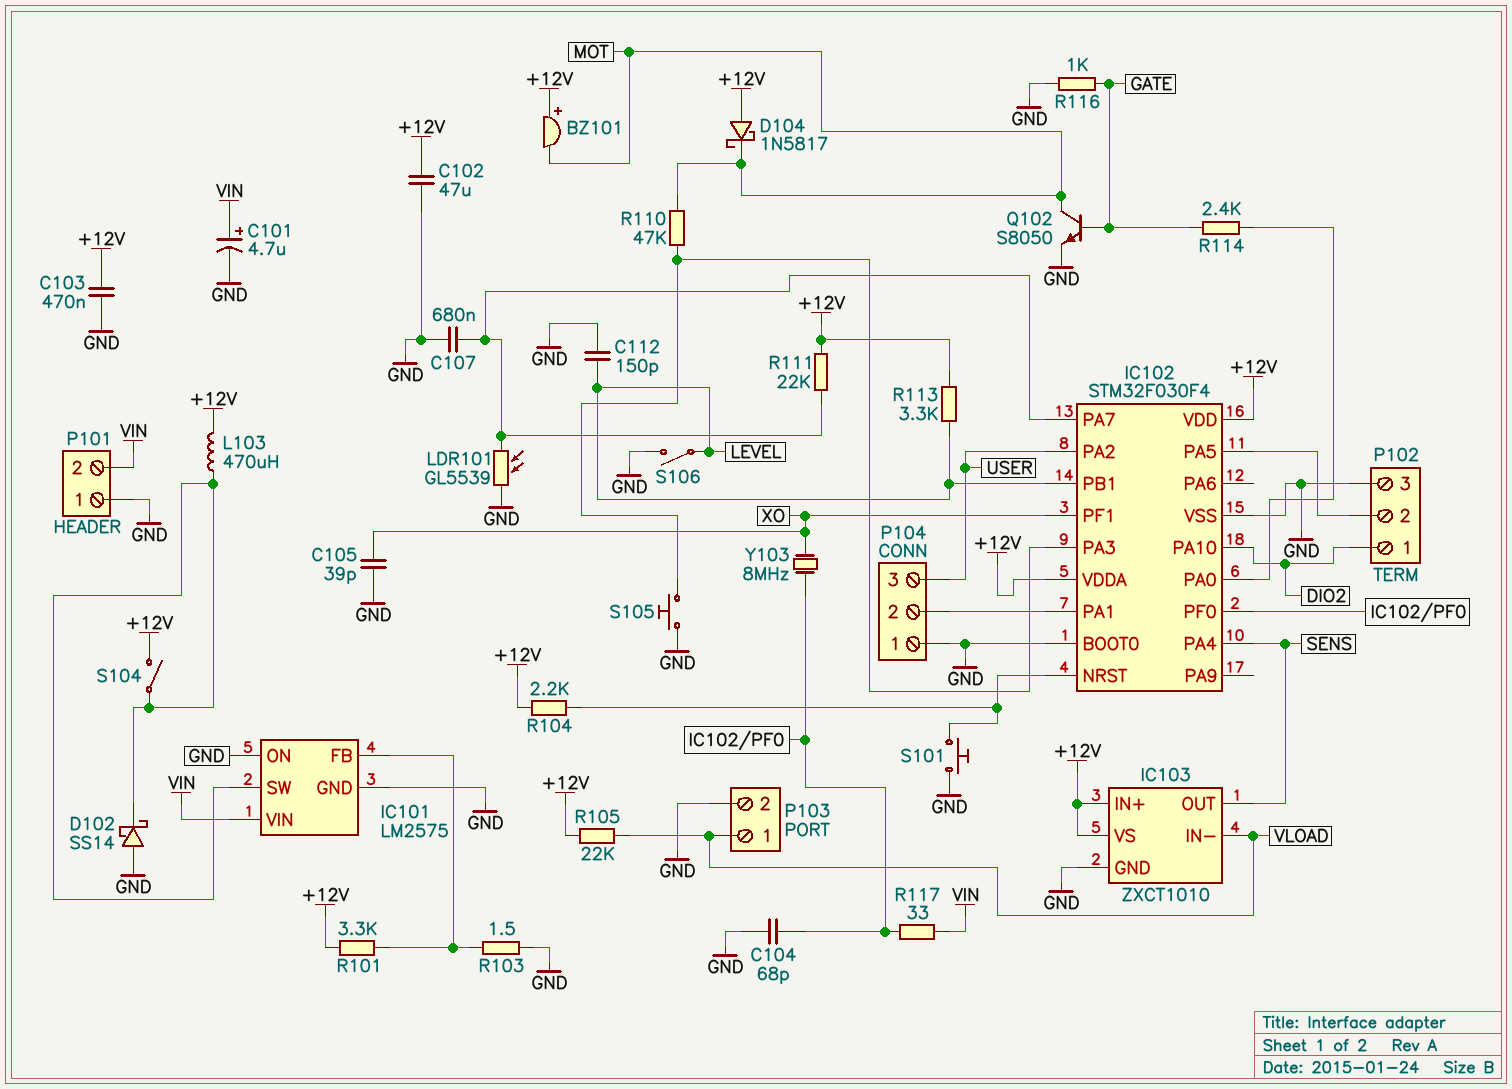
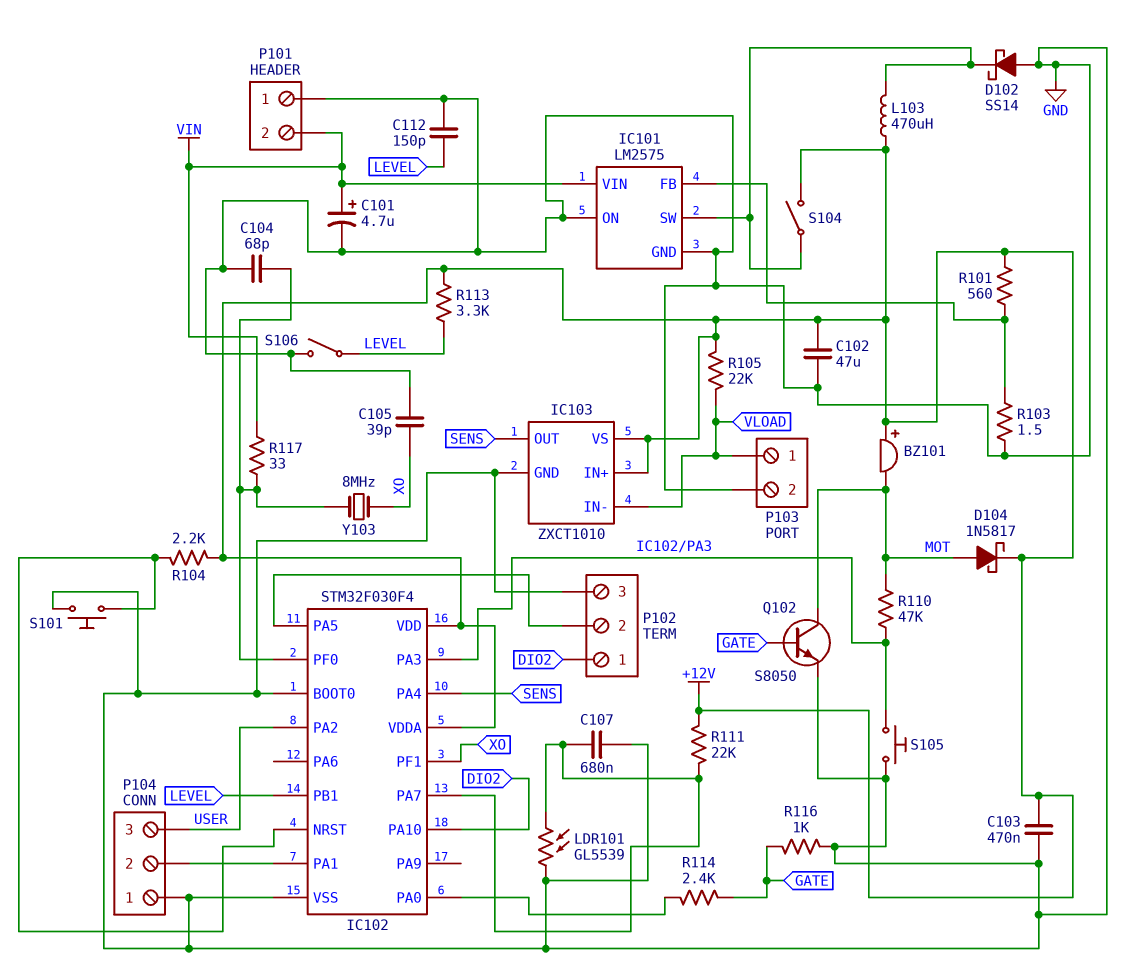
D104: schottky 1N5817 (A +12V, K MOT) -> schottky 1N5817 (A MOT, K +12V)
R101: 3.3k (+12V, IC101/FB) -> 560 (+12V, IC101/FB)

